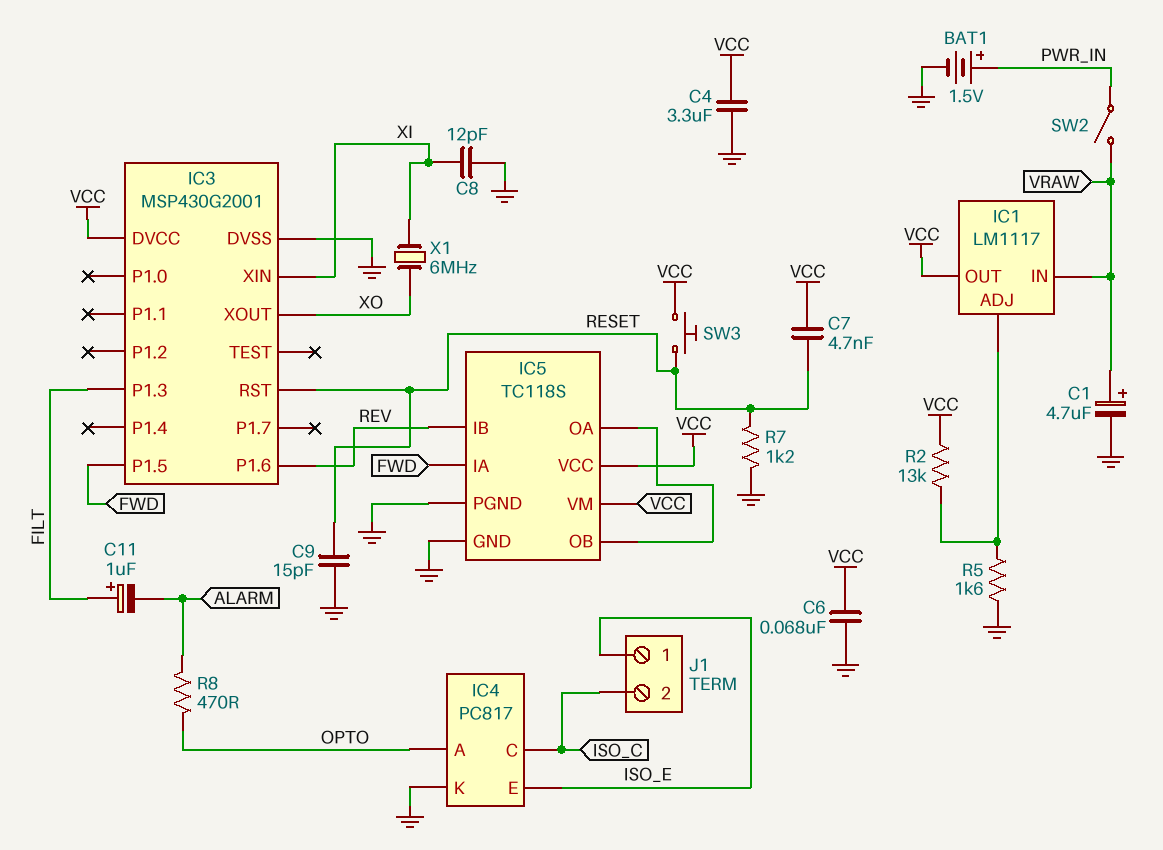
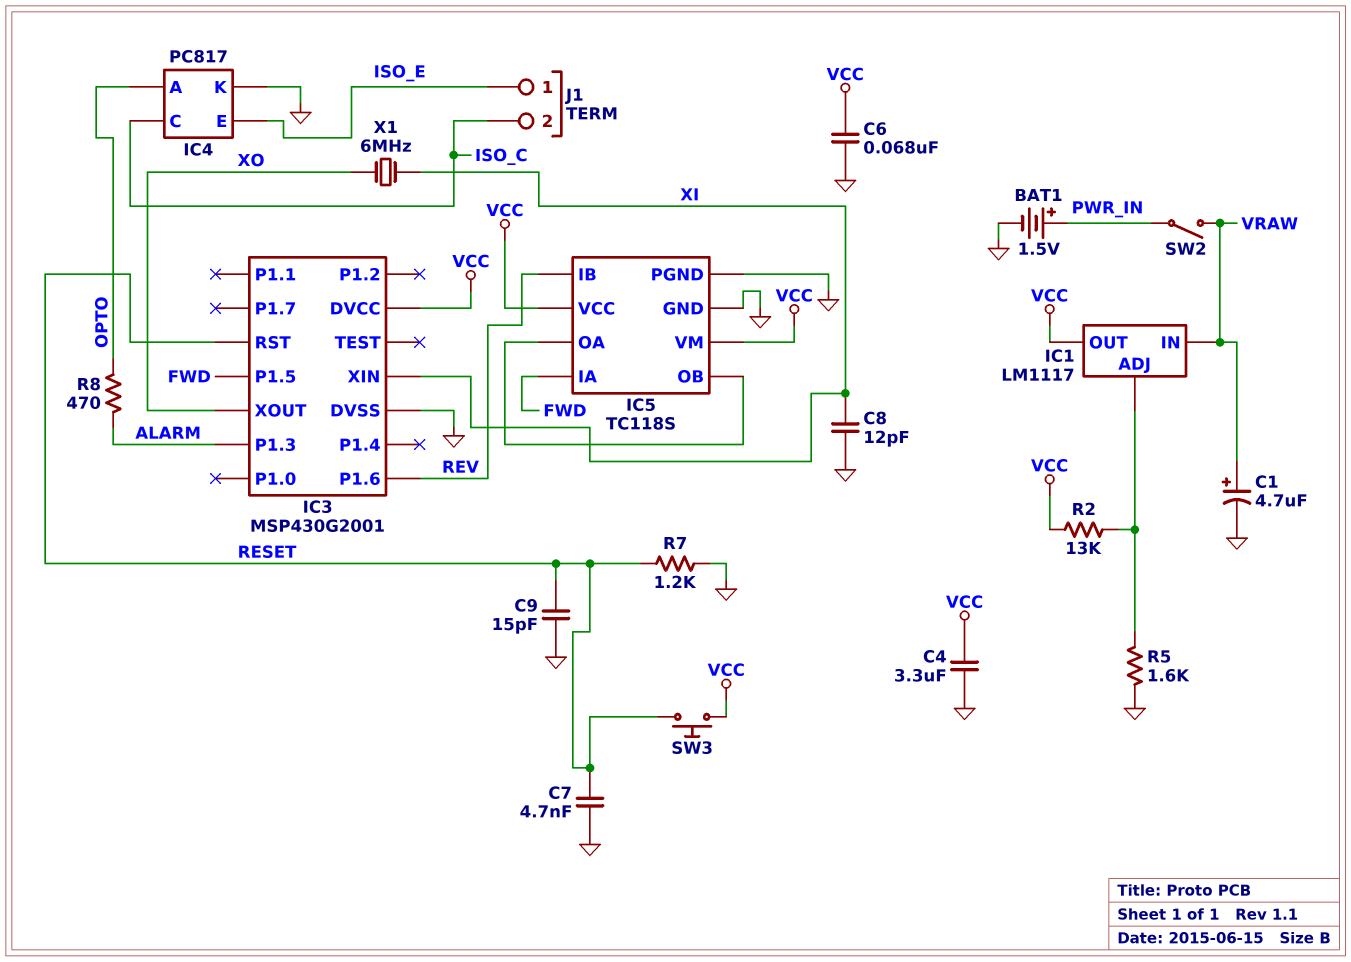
C7: 4.7nF (RESET, VCC) -> 4.7nF (GND, RESET)
C11: 1uF (plus FILT, minus ALARM) -> none
IC3 pin P1.3: FILT -> ALARM

